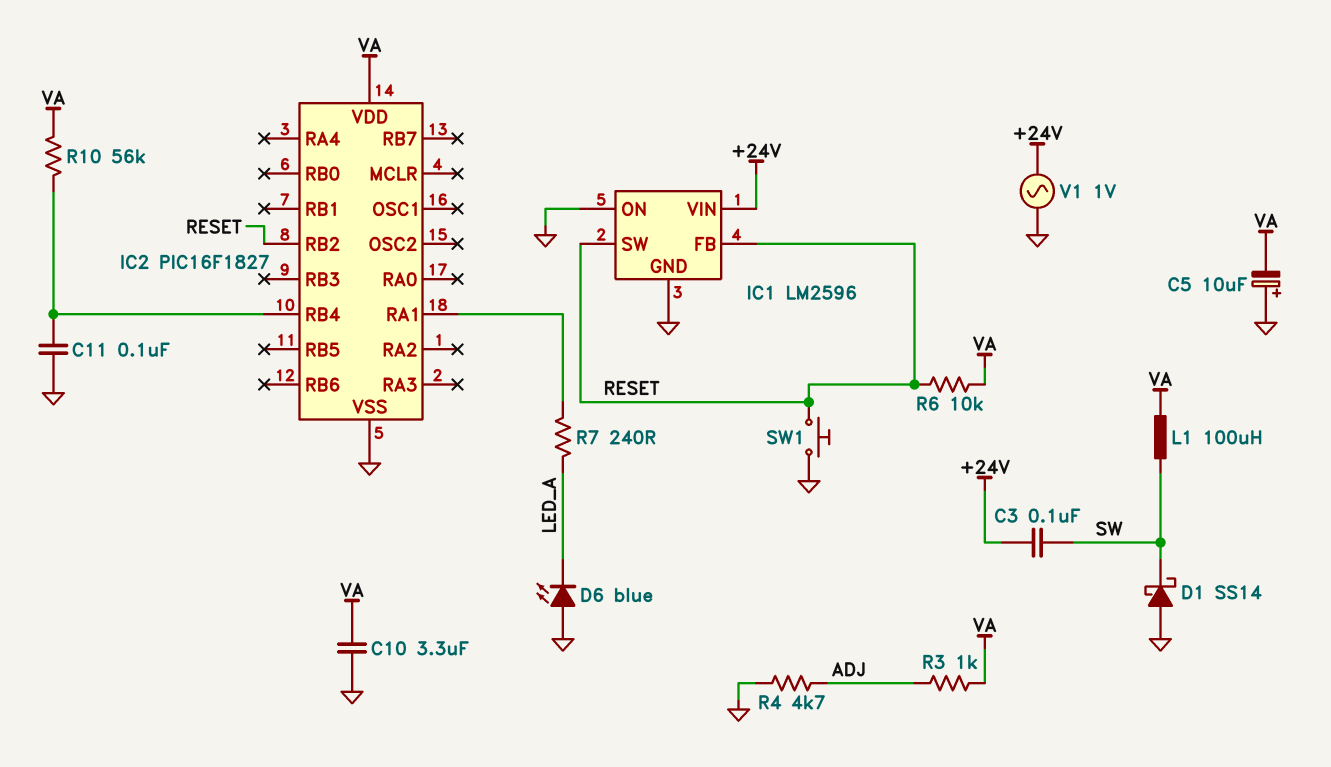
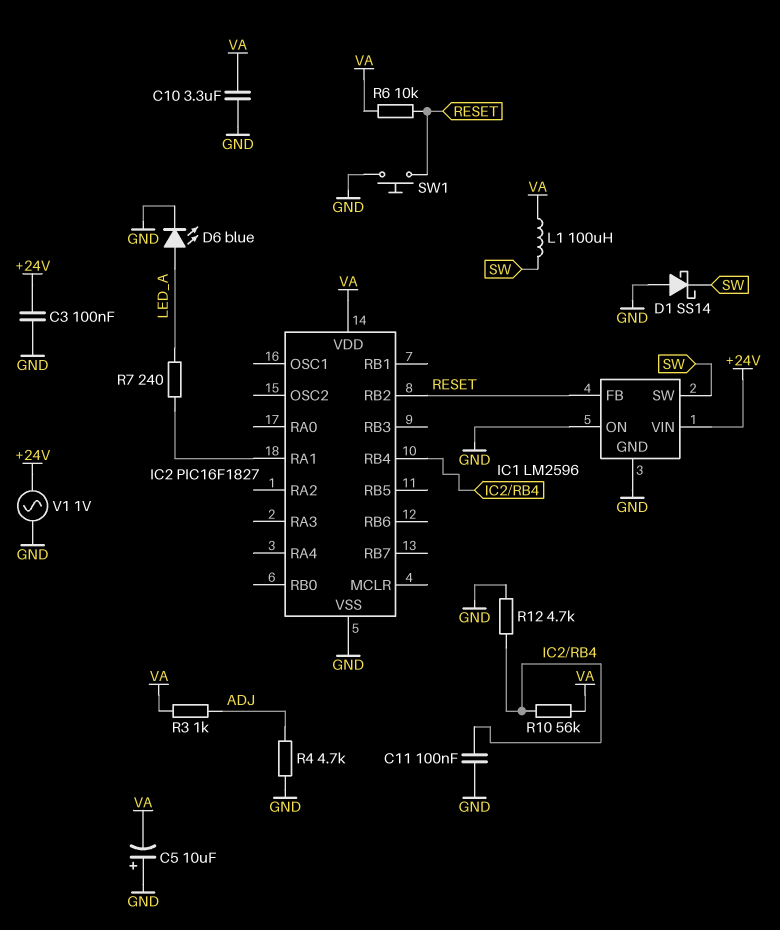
C3: 100nF (+24V, SW) -> 100nF (+24V, GND)
D6: LED blue (A GND, K LED_A) -> LED blue (A LED_A, K GND)
IC1 pin SW: RESET -> SW
R12: none -> 4.7k (GND, IC2/RB4)

